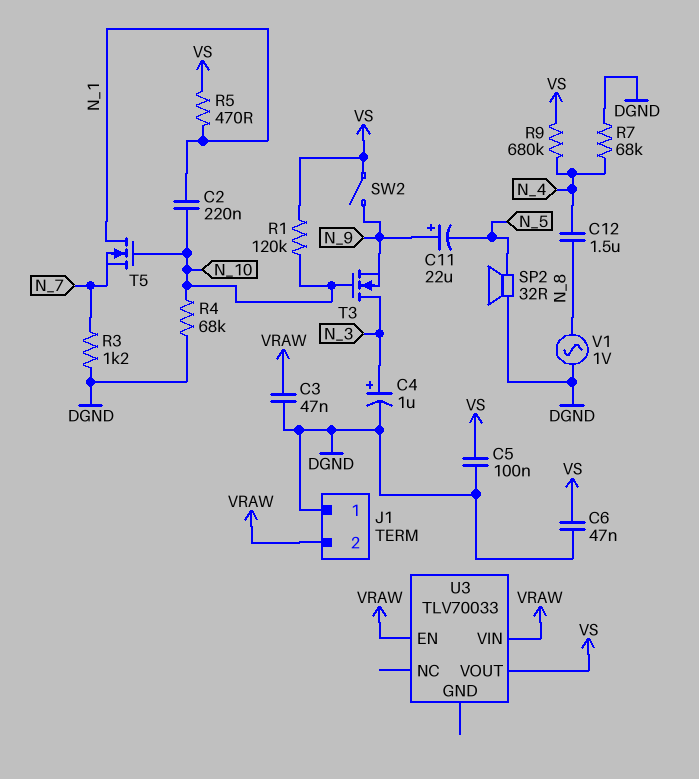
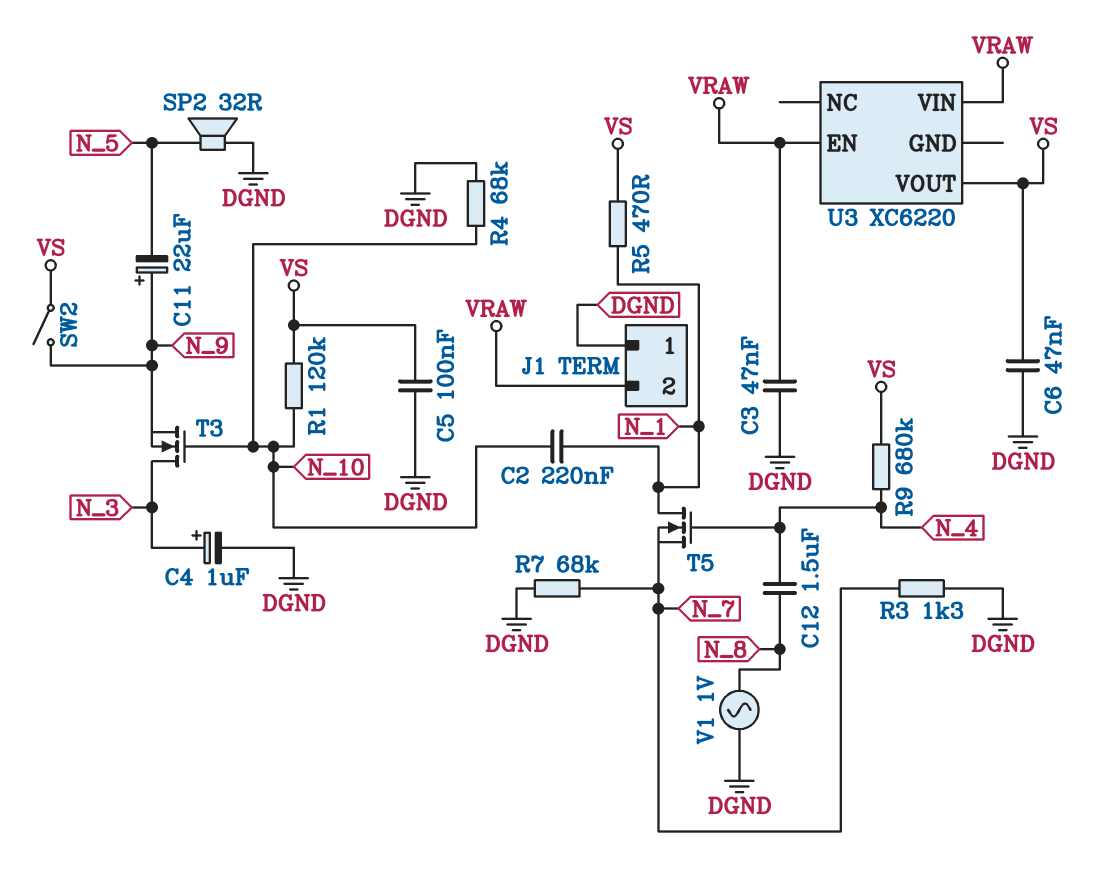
R3: 1.2k (DGND, N_7) -> 1.3k (DGND, N_7)
R7: 68k (DGND, N_4) -> 68k (DGND, N_7)
T5: NMOS (G N_10, D N_1, S N_7) -> NMOS (G N_4, D N_1, S N_7)
U3: TLV70033 -> XC6220

